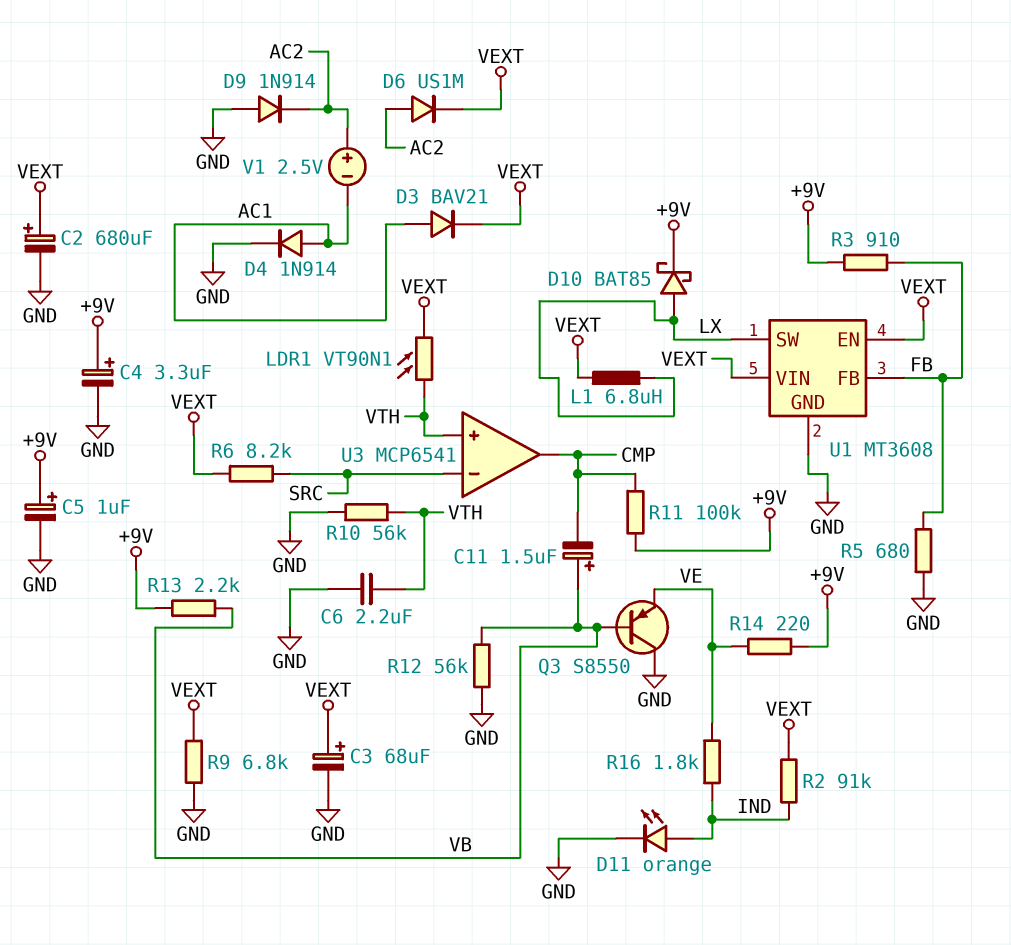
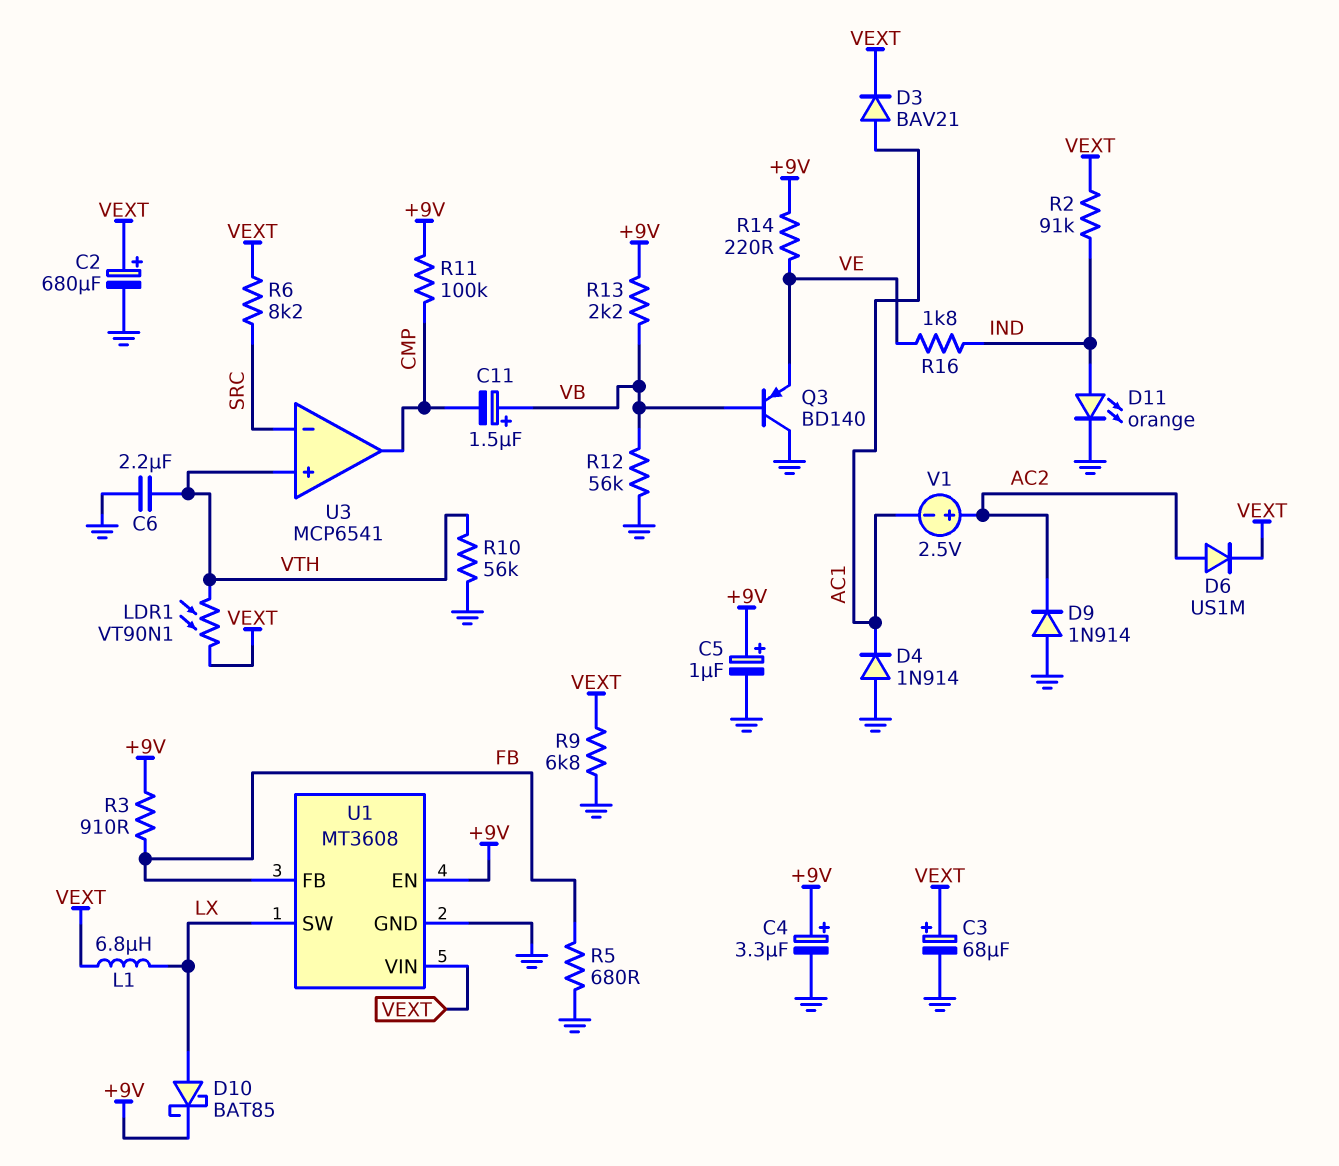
D4: diode 1N914 (A AC1, K GND) -> diode 1N914 (A GND, K AC1)
Q3: PNP S8550 (B VB, C GND, E VE) -> PNP BD140 (B VB, C GND, E VE)
U1 pin EN: VEXT -> +9V

